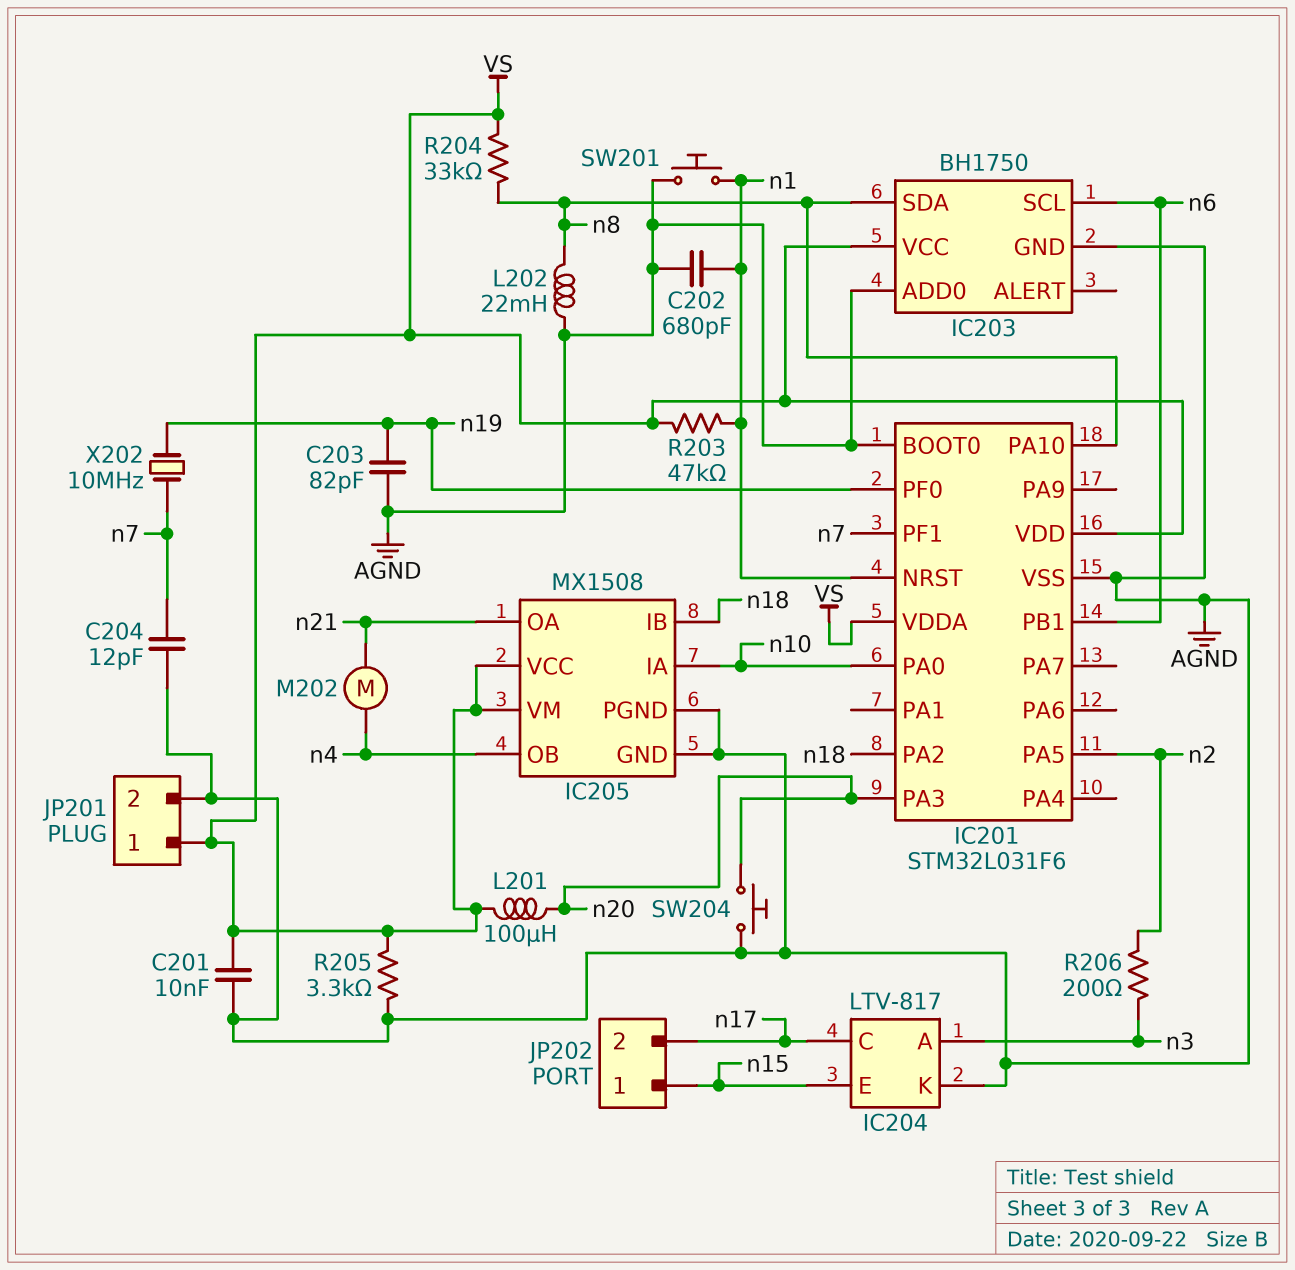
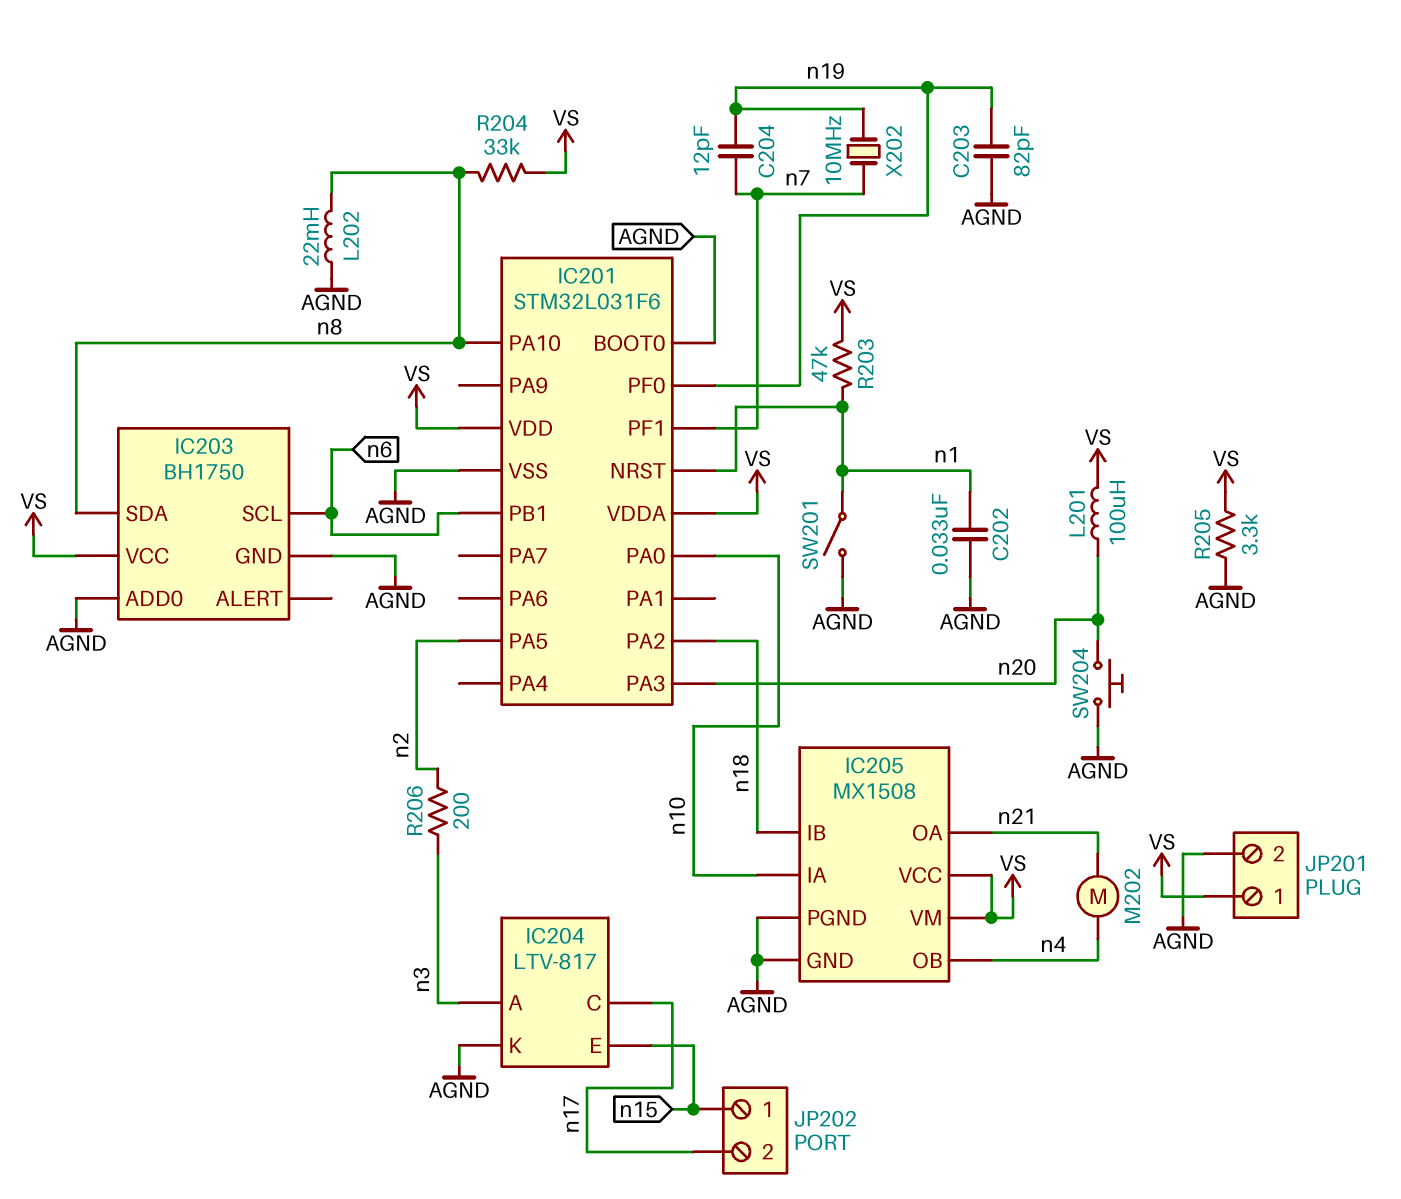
C201: 10nF (AGND, VS) -> none
C202: 680pF (AGND, n1) -> 33nF (AGND, n1)
C204: 12pF (AGND, n7) -> 12pF (n7, n19)
SW201: button (AGND, n1) -> switch (AGND, n1)

